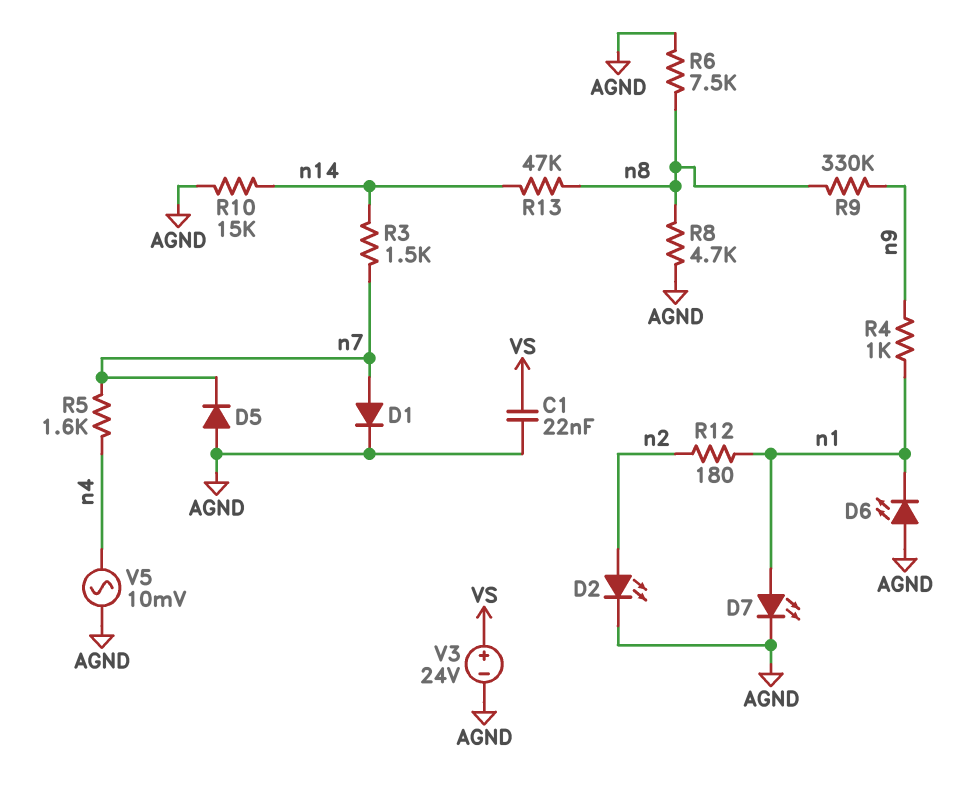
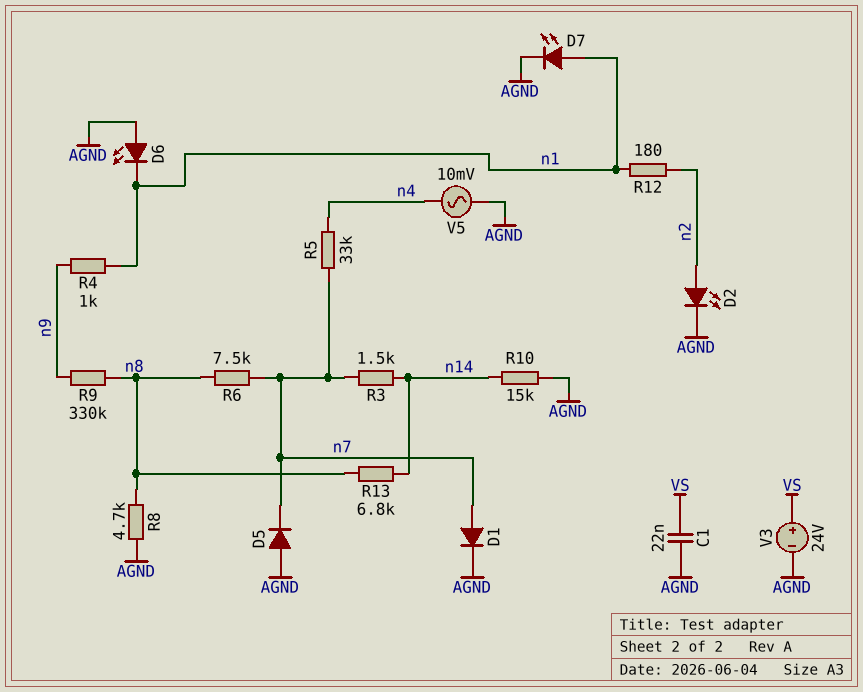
R5: 1.6k (n4, n7) -> 33k (n4, n7)
R6: 7.5k (AGND, n8) -> 7.5k (n7, n8)
R13: 47k (n8, n14) -> 6.8k (n8, n14)

